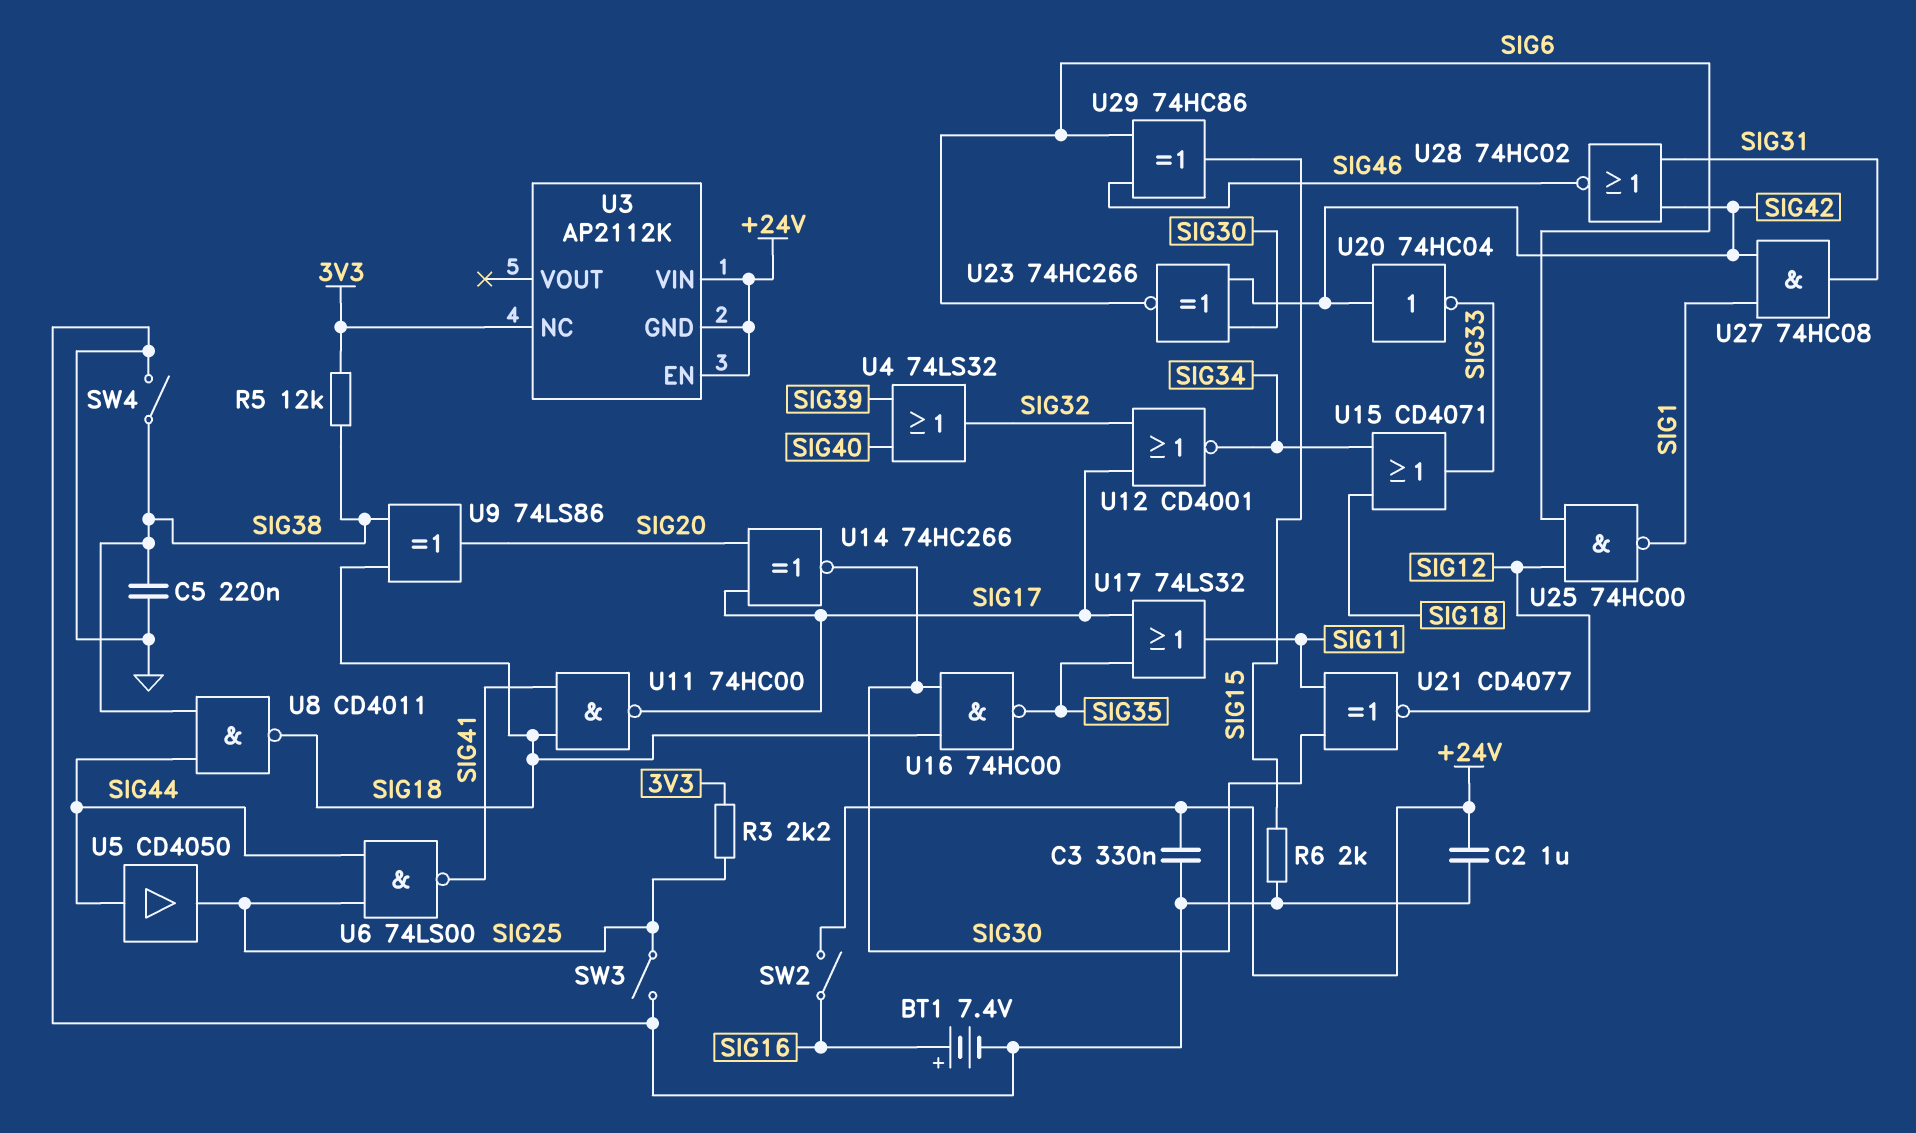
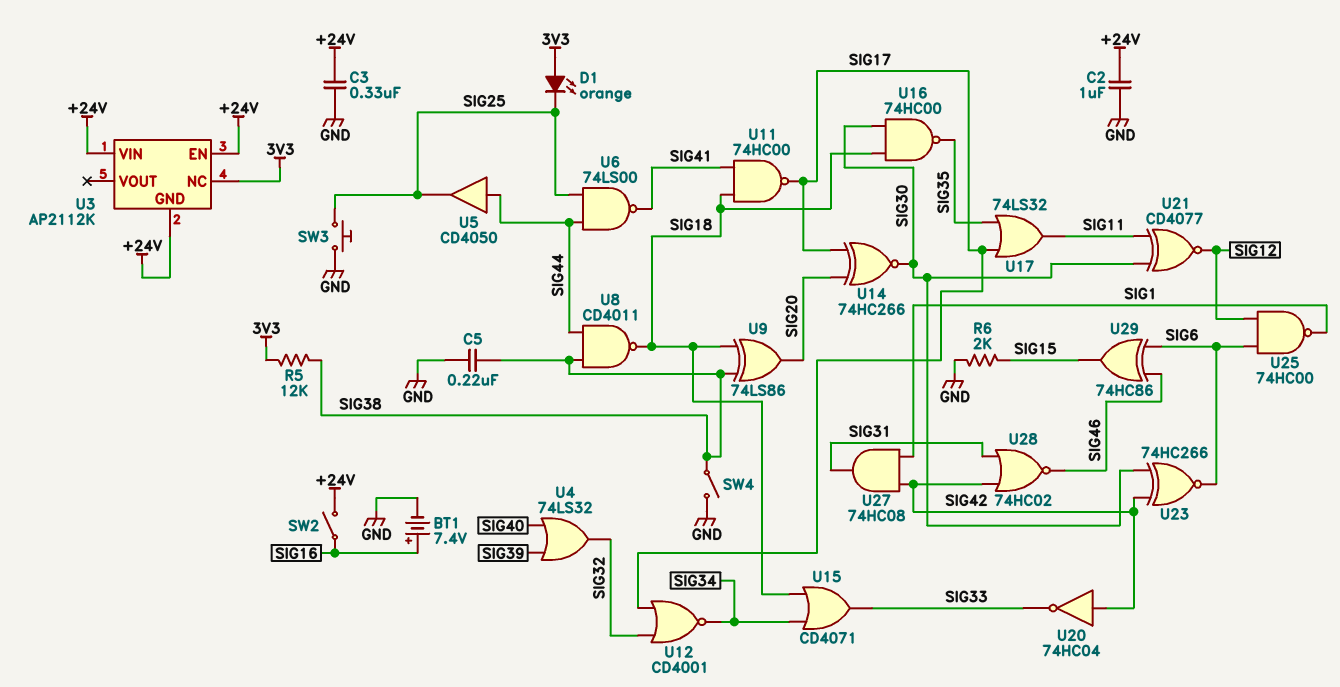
D1: none -> LED orange (A 3V3, K SIG25)
R3: 2.2k (3V3, SIG25) -> none
SW3: switch (GND, SIG25) -> button (GND, SIG25)

